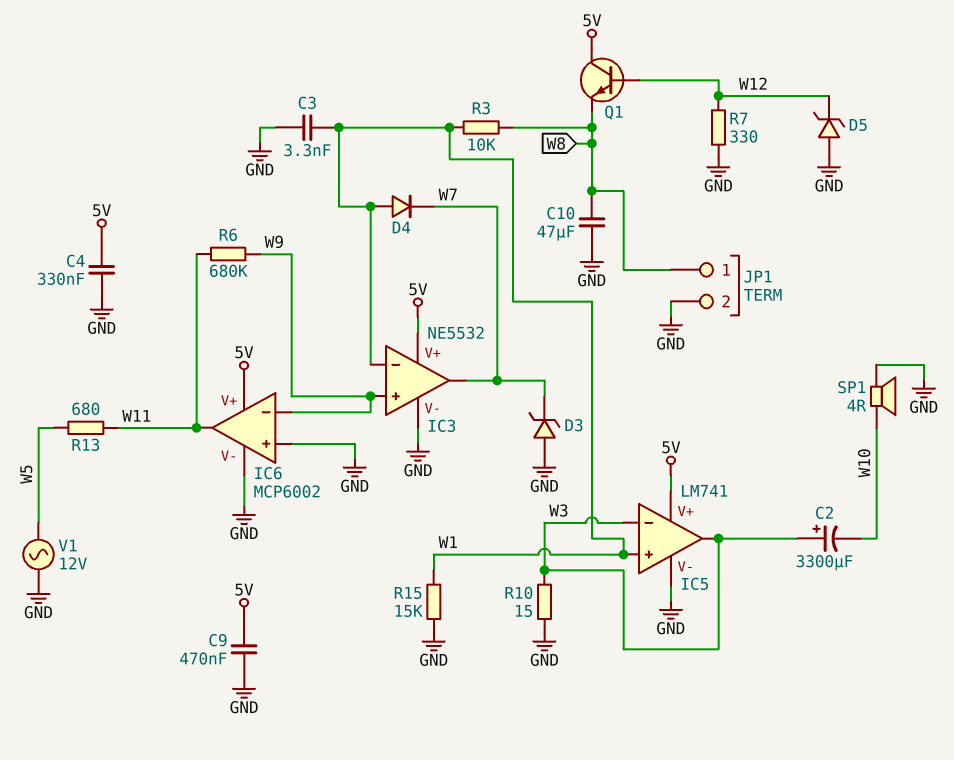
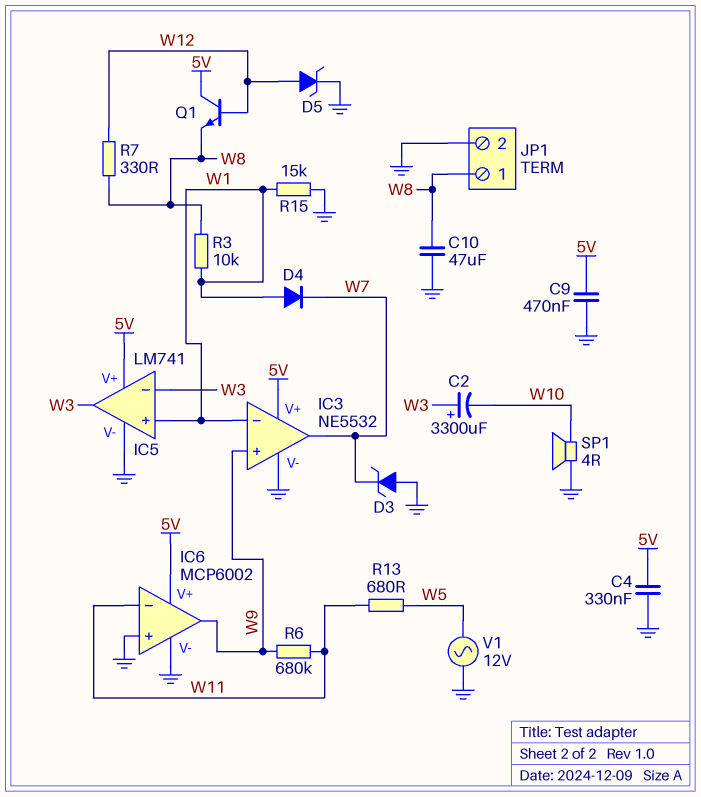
C3: 3.3nF (GND, W1) -> none
D5: zener (A GND, K W12) -> zener (A W12, K GND)
IC6 pin in-: W9 -> W11
IC6 pin out: W11 -> W9
R7: 330 (GND, W12) -> 330 (W8, W12)
R10: 15 (GND, W3) -> none

